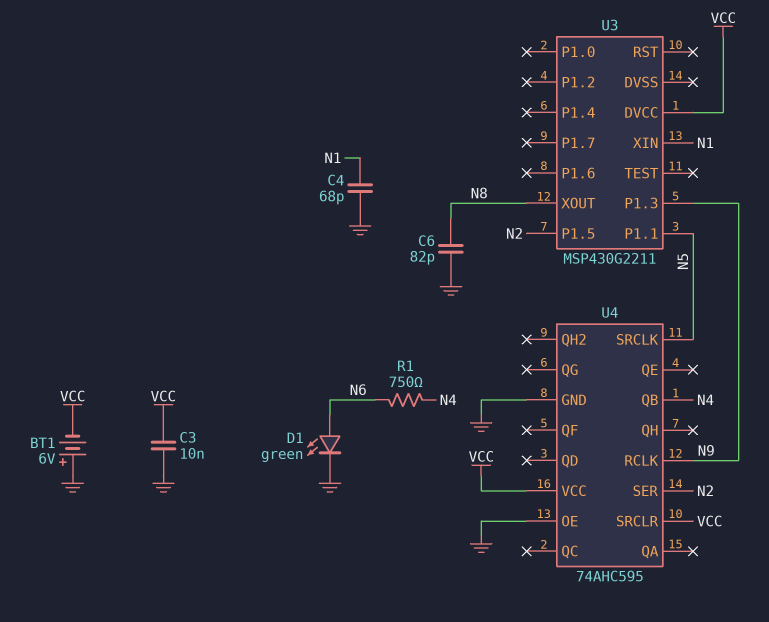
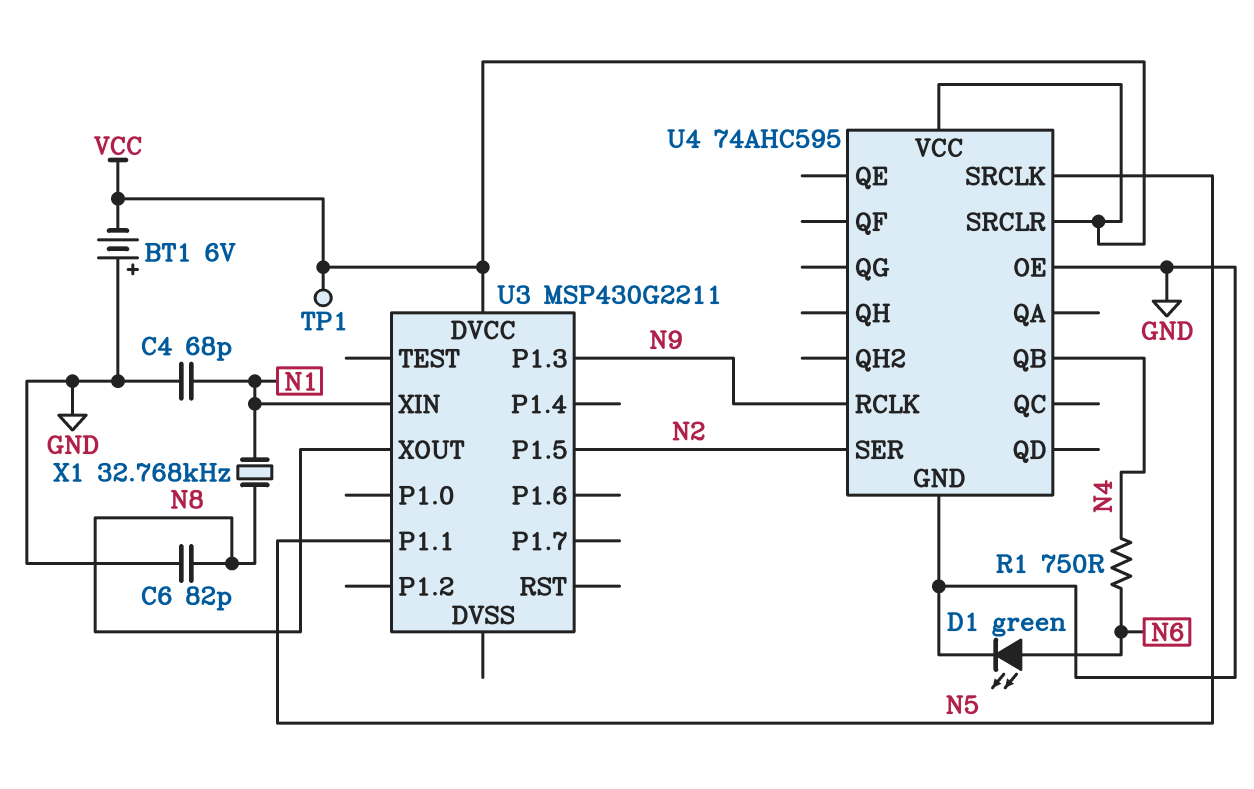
C3: 10nF (GND, VCC) -> none
TP1: none -> test point (VCC)
X1: none -> 32.768kHz (N1, N8)

